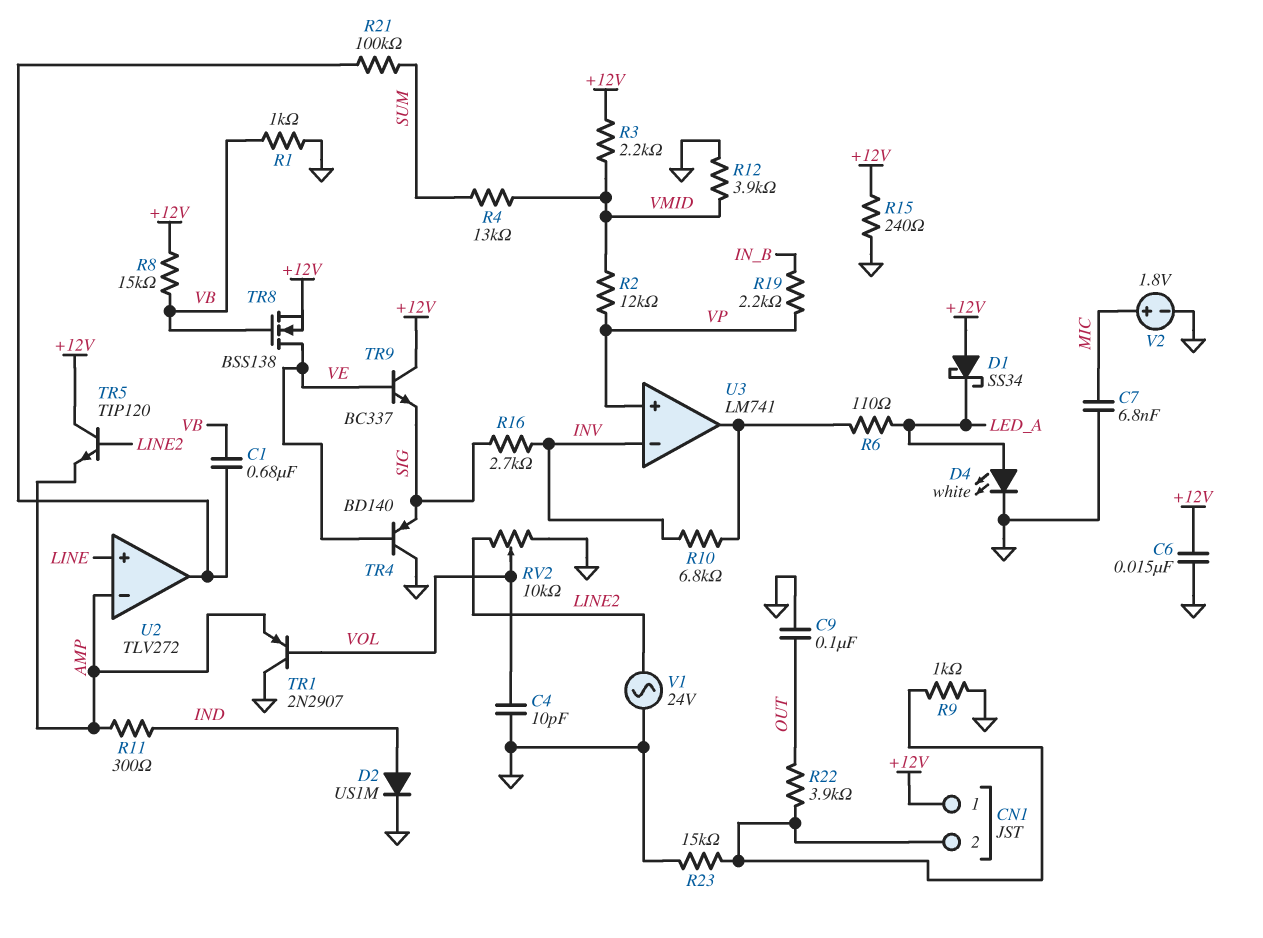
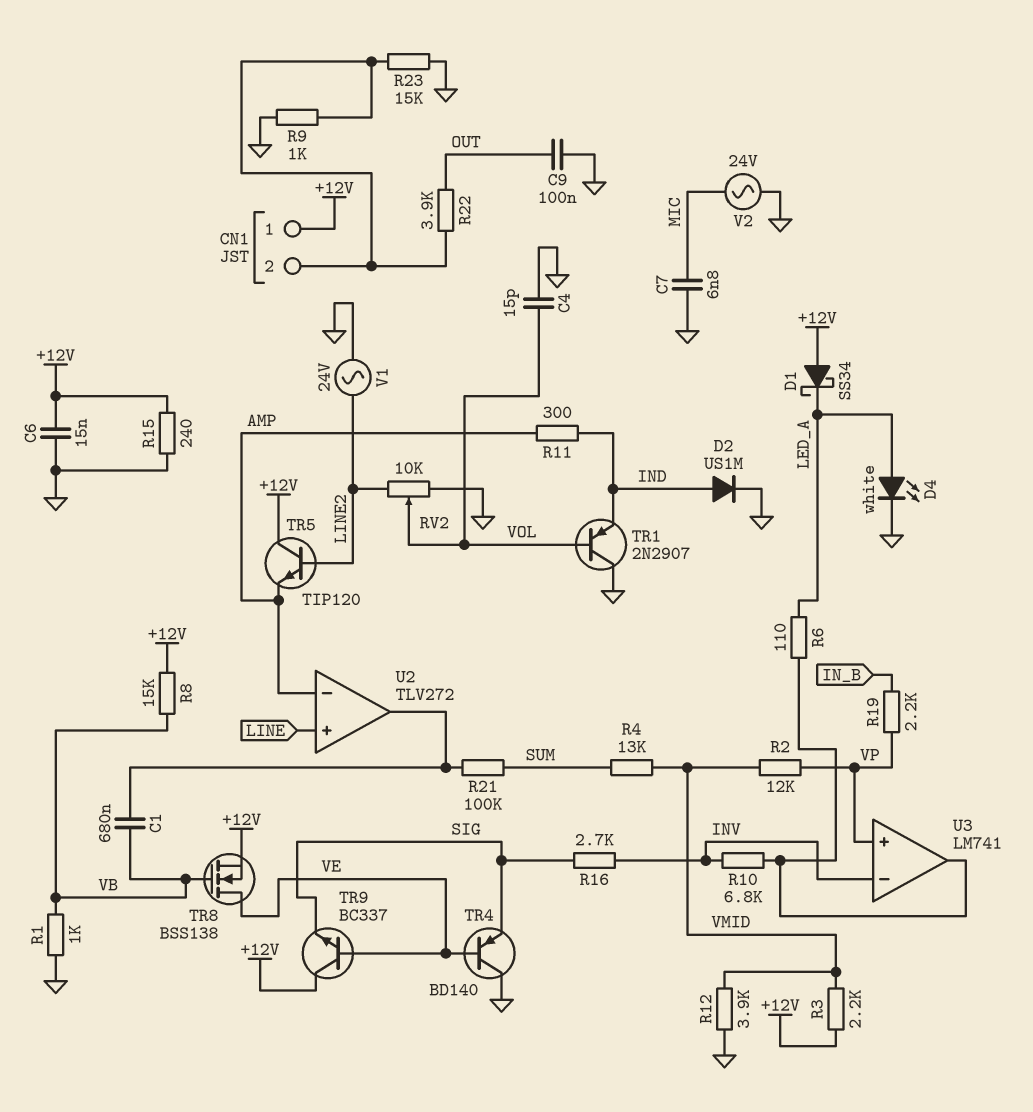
C4: 10pF (GND, VOL) -> 15pF (GND, VOL)
TR1: PNP 2N2907 (B VOL, C GND, E AMP) -> PNP 2N2907 (B VOL, C GND, E IND)
V2: 1.8V (plus MIC, minus GND) -> AC 24V (GND, MIC)

